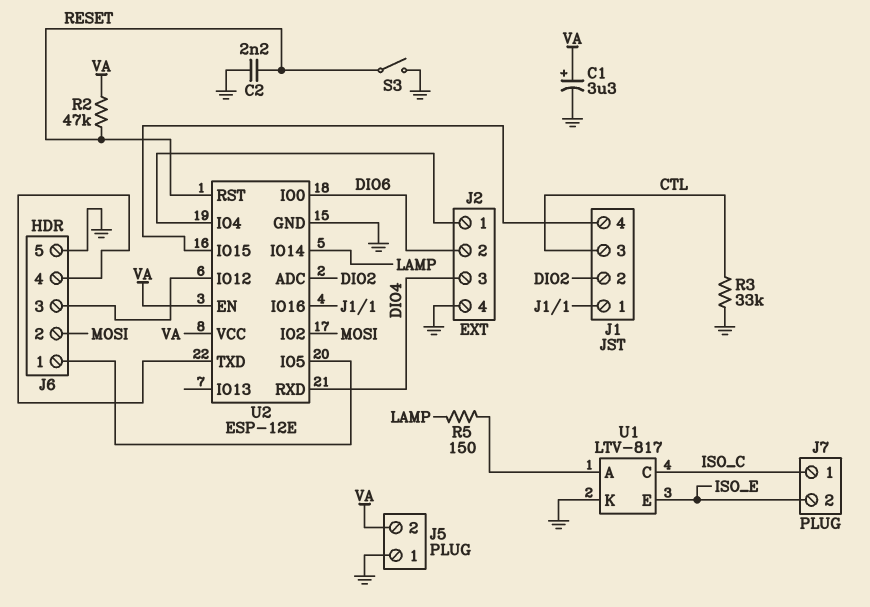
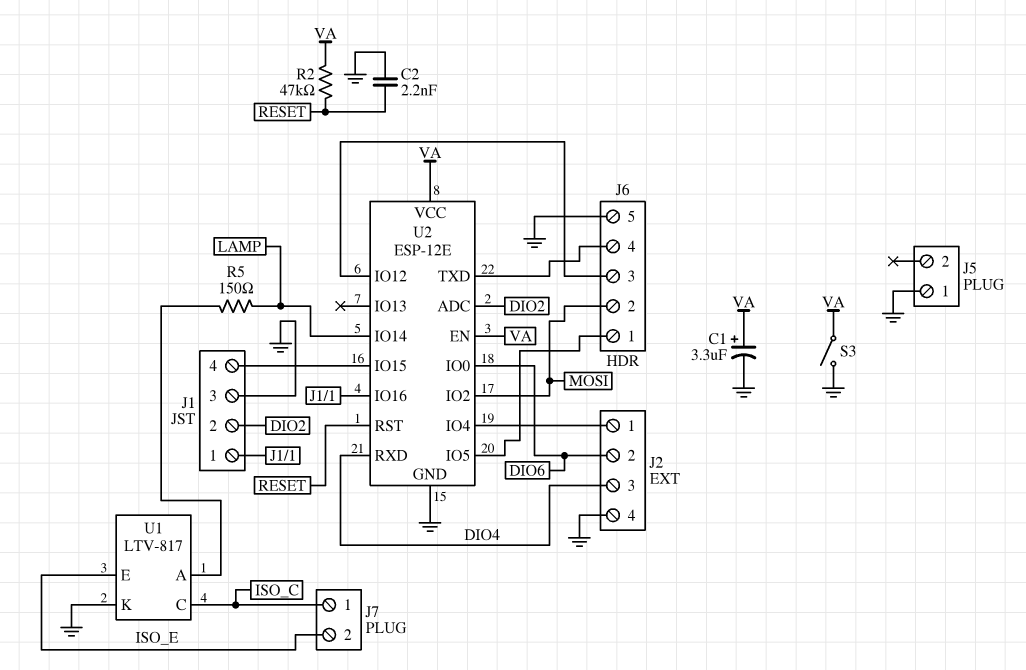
J1 pin 3: CTL -> GND
J5 pin 2: VA -> none
R3: 33k (CTL, GND) -> none
S3: switch (GND, RESET) -> switch (GND, VA)

